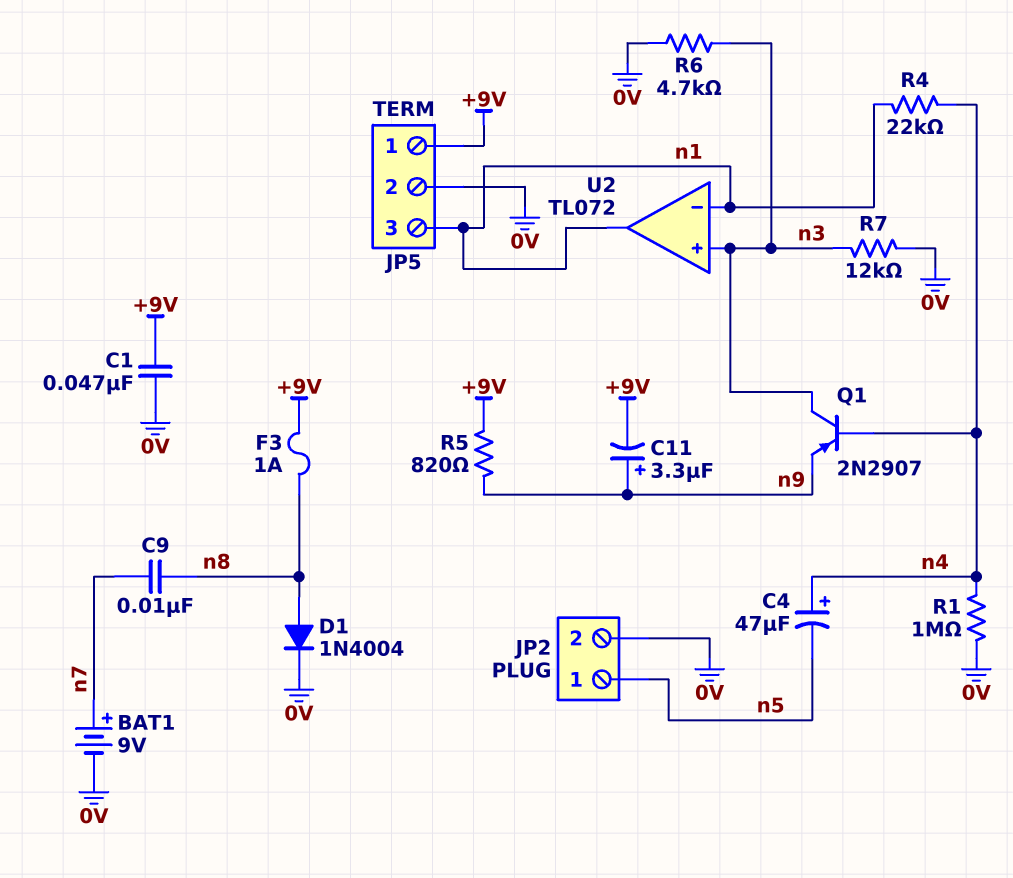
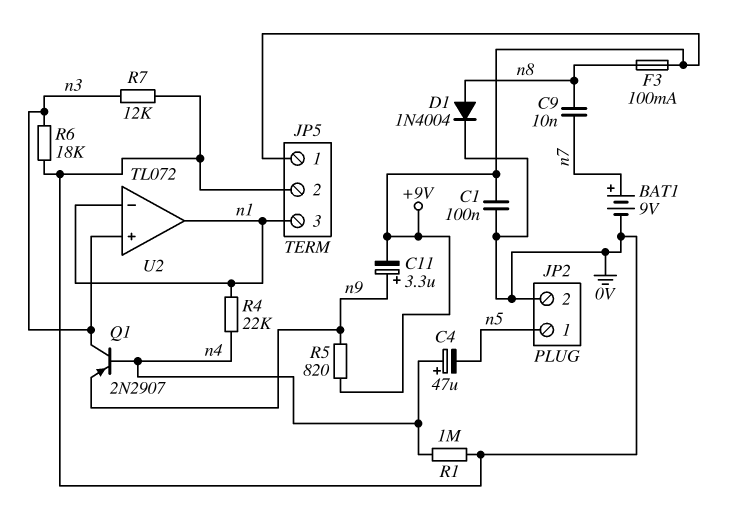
C1: 47nF (+9V, 0V) -> 100nF (+9V, 0V)
F3: 1A (+9V, n8) -> 100mA (+9V, n8)
R6: 4.7k (0V, n3) -> 18k (0V, n3)

